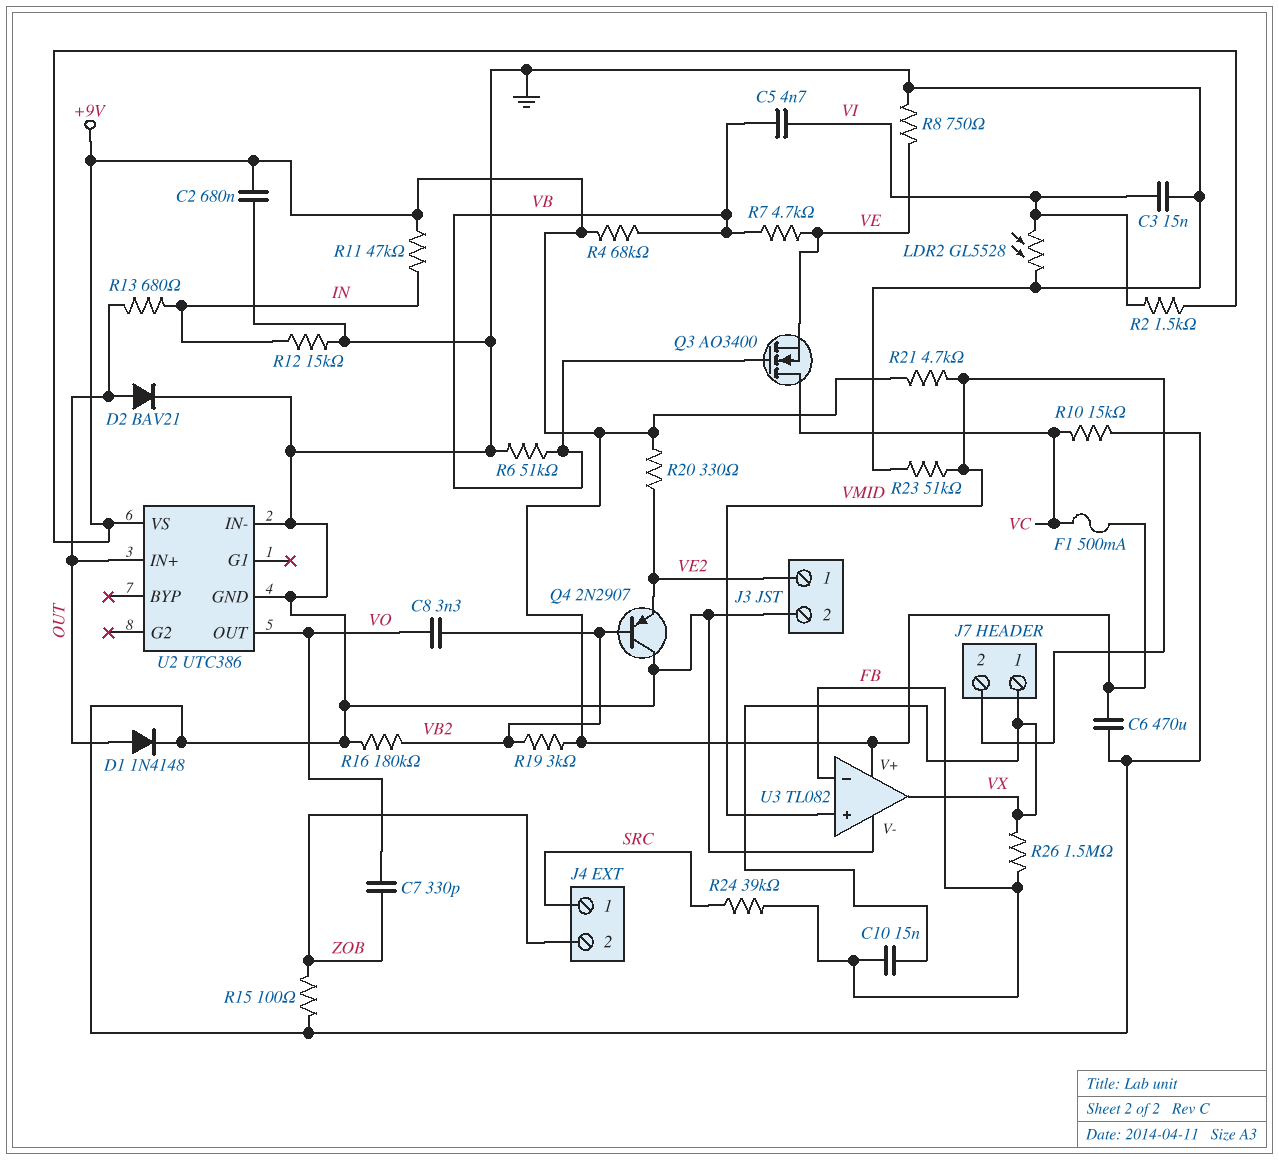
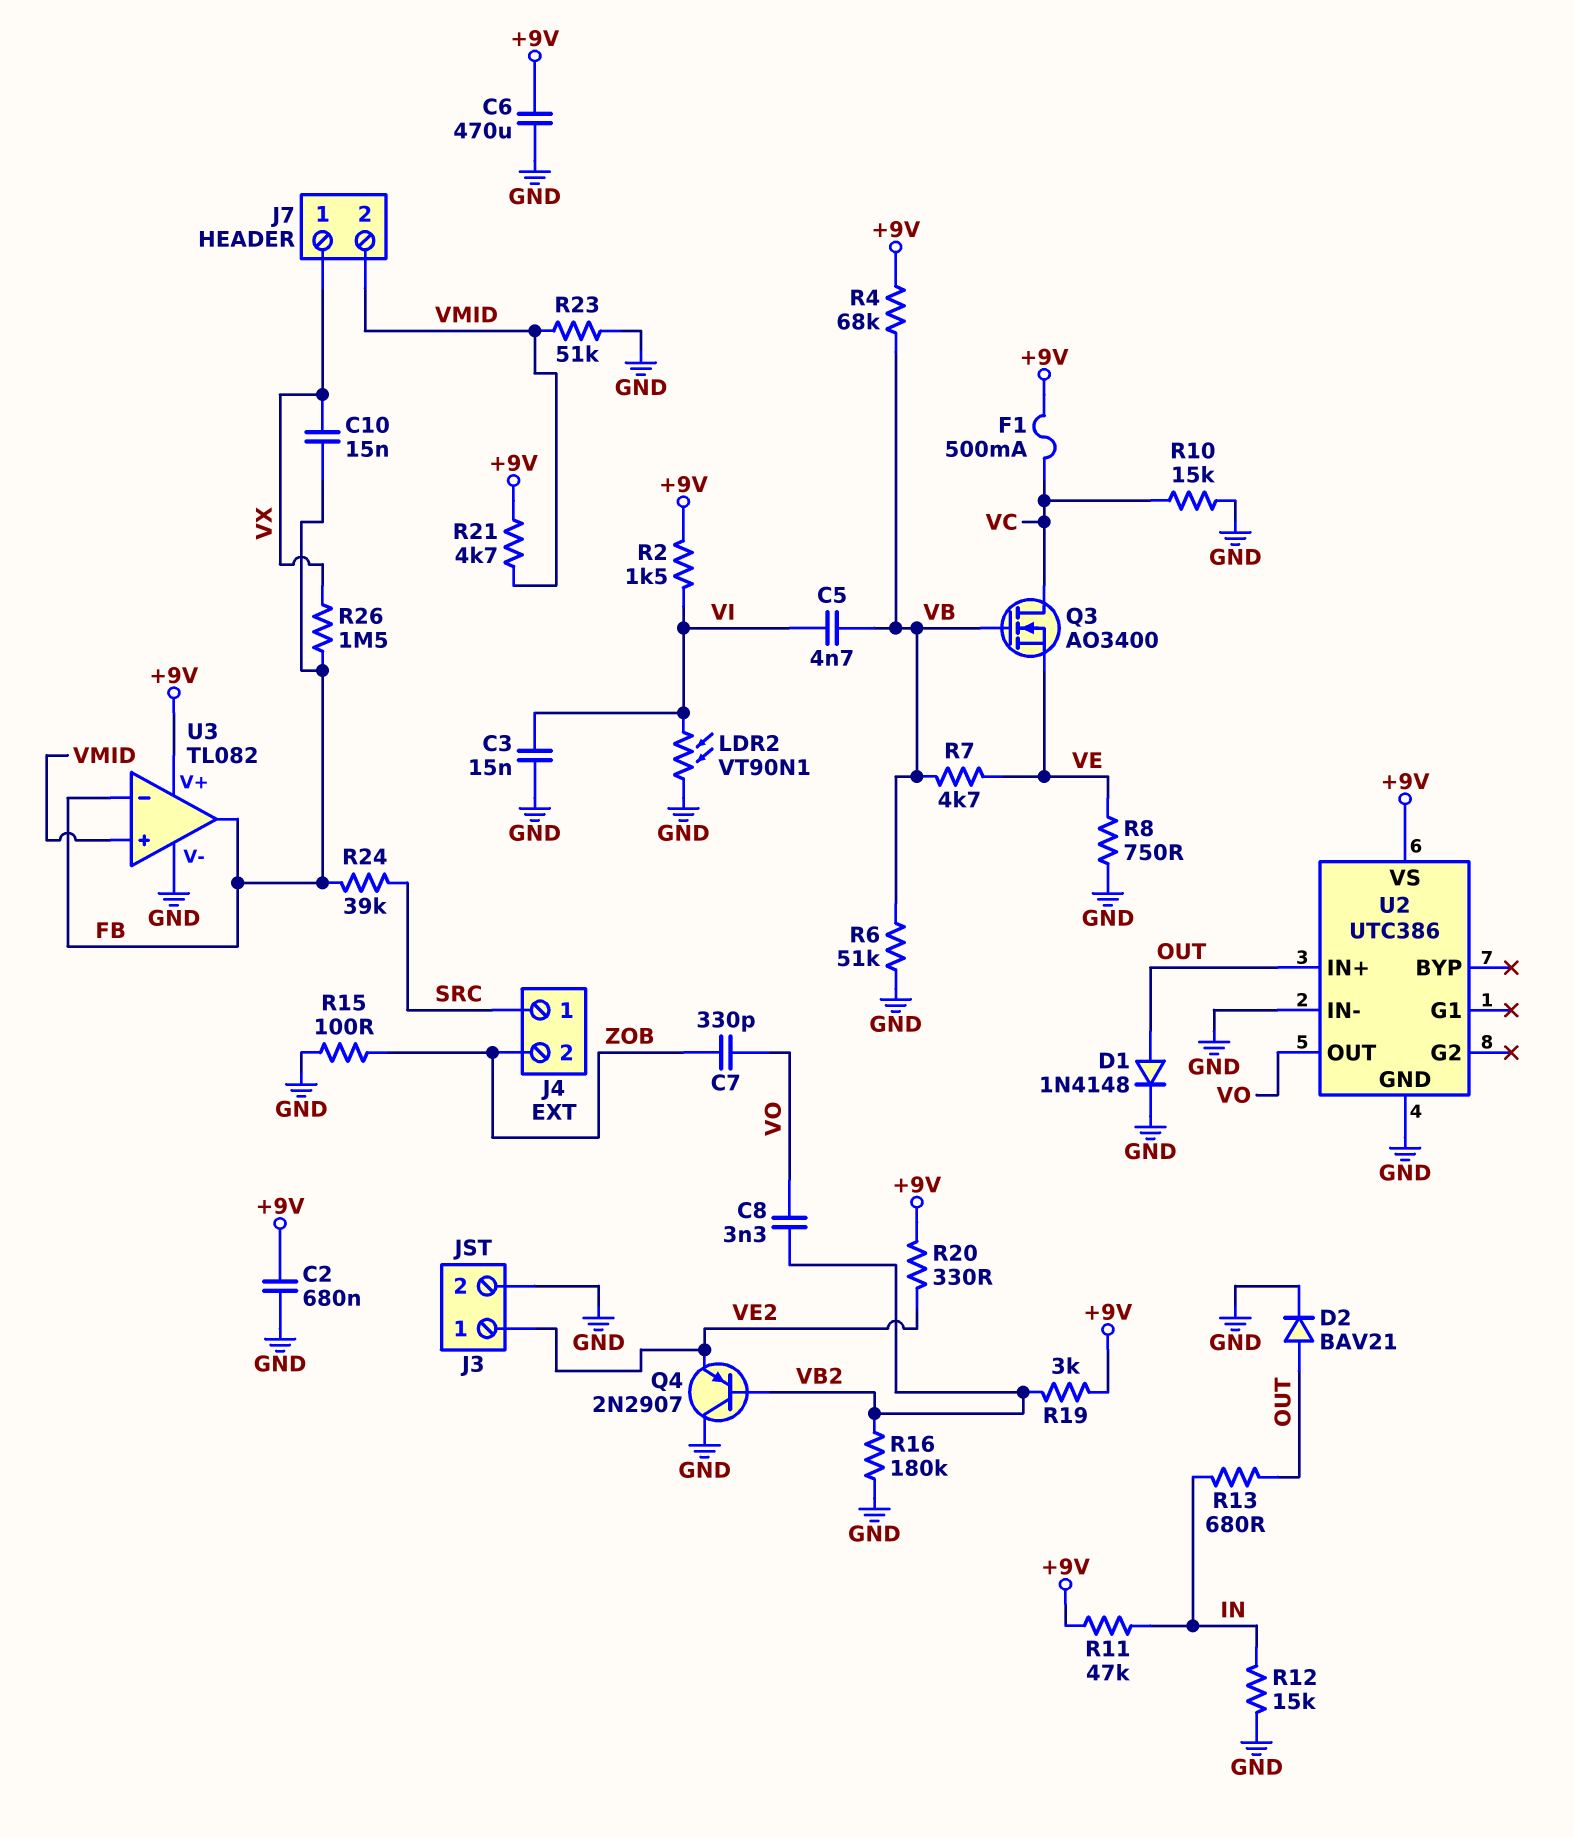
LDR2: GL5528 (GND, VI) -> VT90N1 (GND, VI)
U3 pin out: VX -> FB

